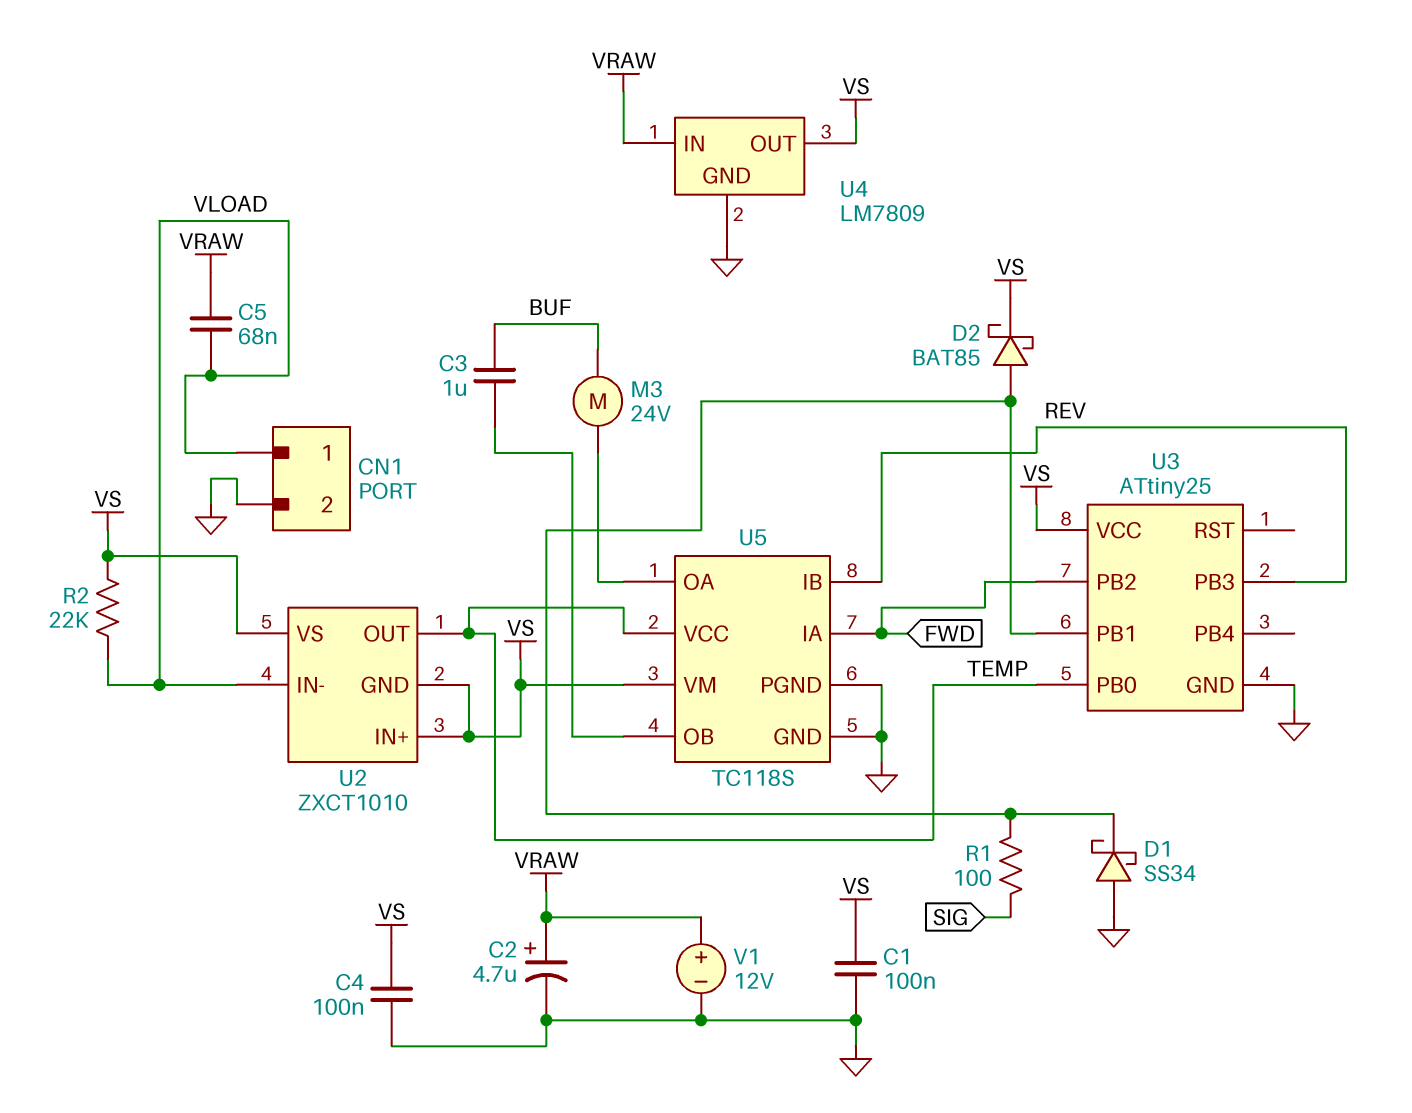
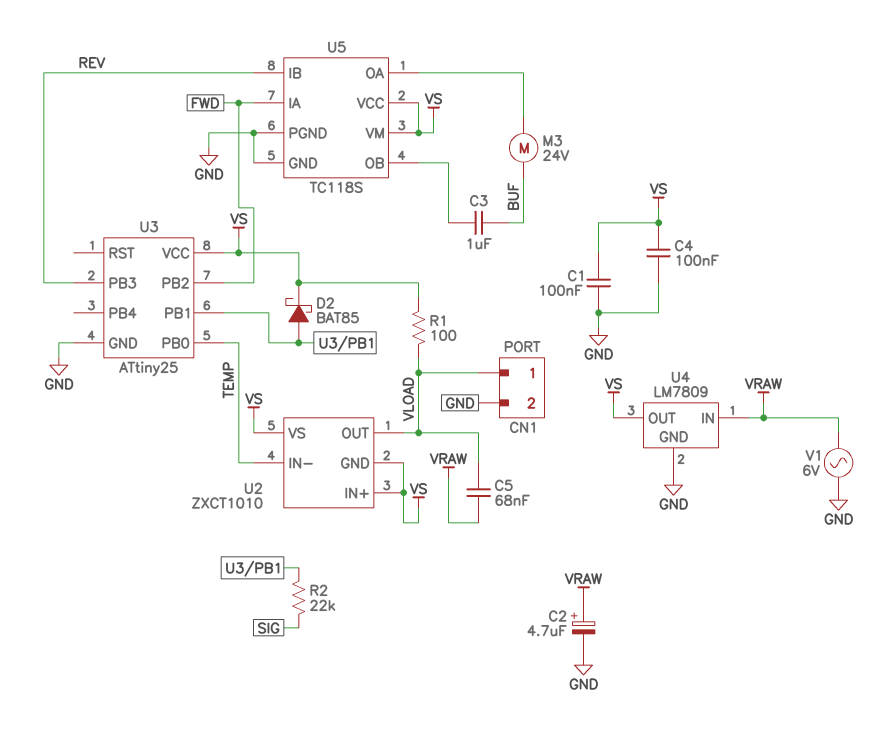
D1: schottky SS34 (A GND, K U3/PB1) -> none
R1: 100 (SIG, U3/PB1) -> 100 (VLOAD, VS)
R2: 22k (VLOAD, VS) -> 22k (SIG, U3/PB1)
U2 pin IN-: VLOAD -> TEMP
U2 pin OUT: TEMP -> VLOAD
U5 pin VCC: TEMP -> VS
V1: 12V (plus VRAW, minus GND) -> AC 6V (GND, VRAW)

